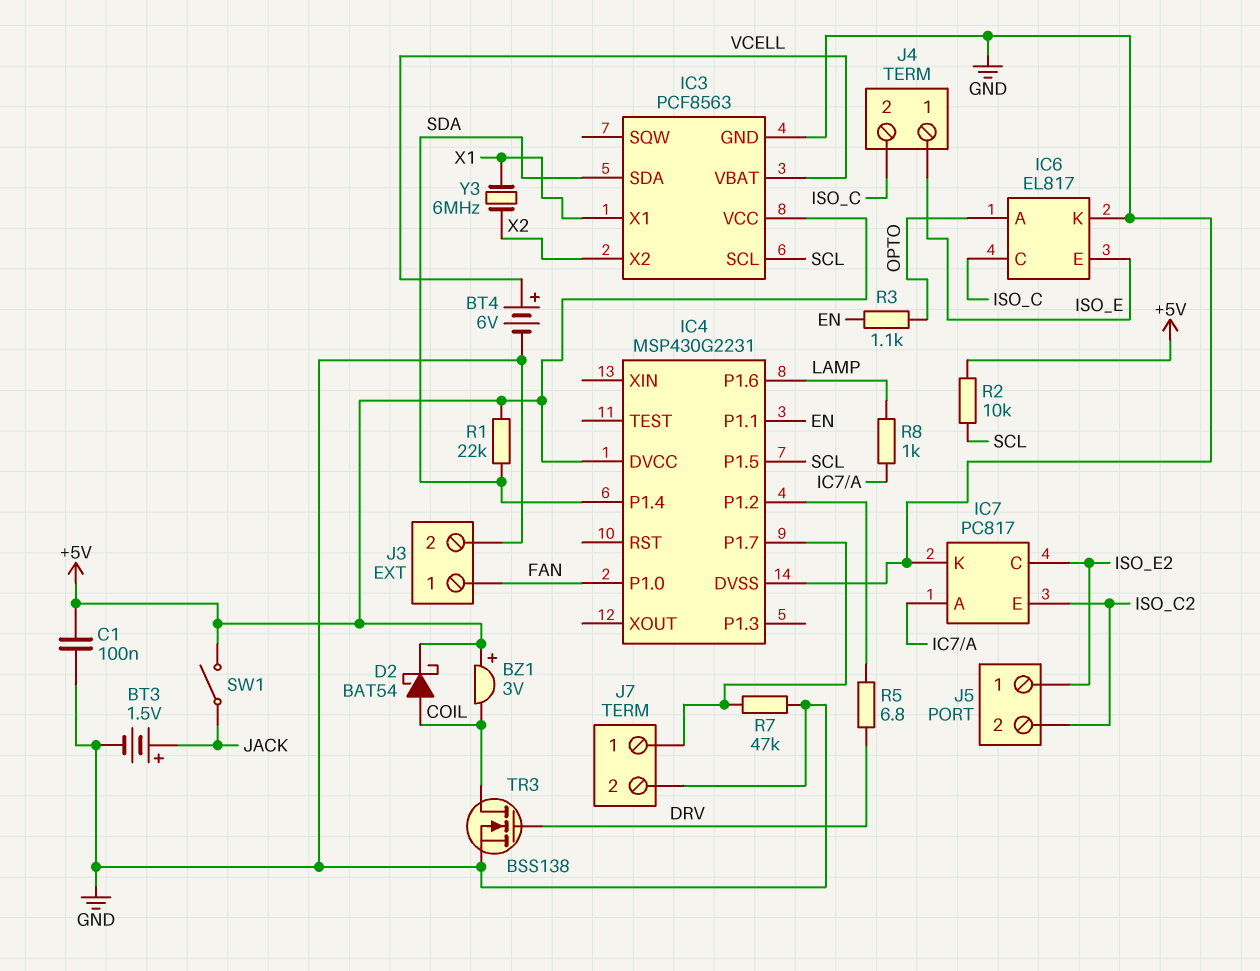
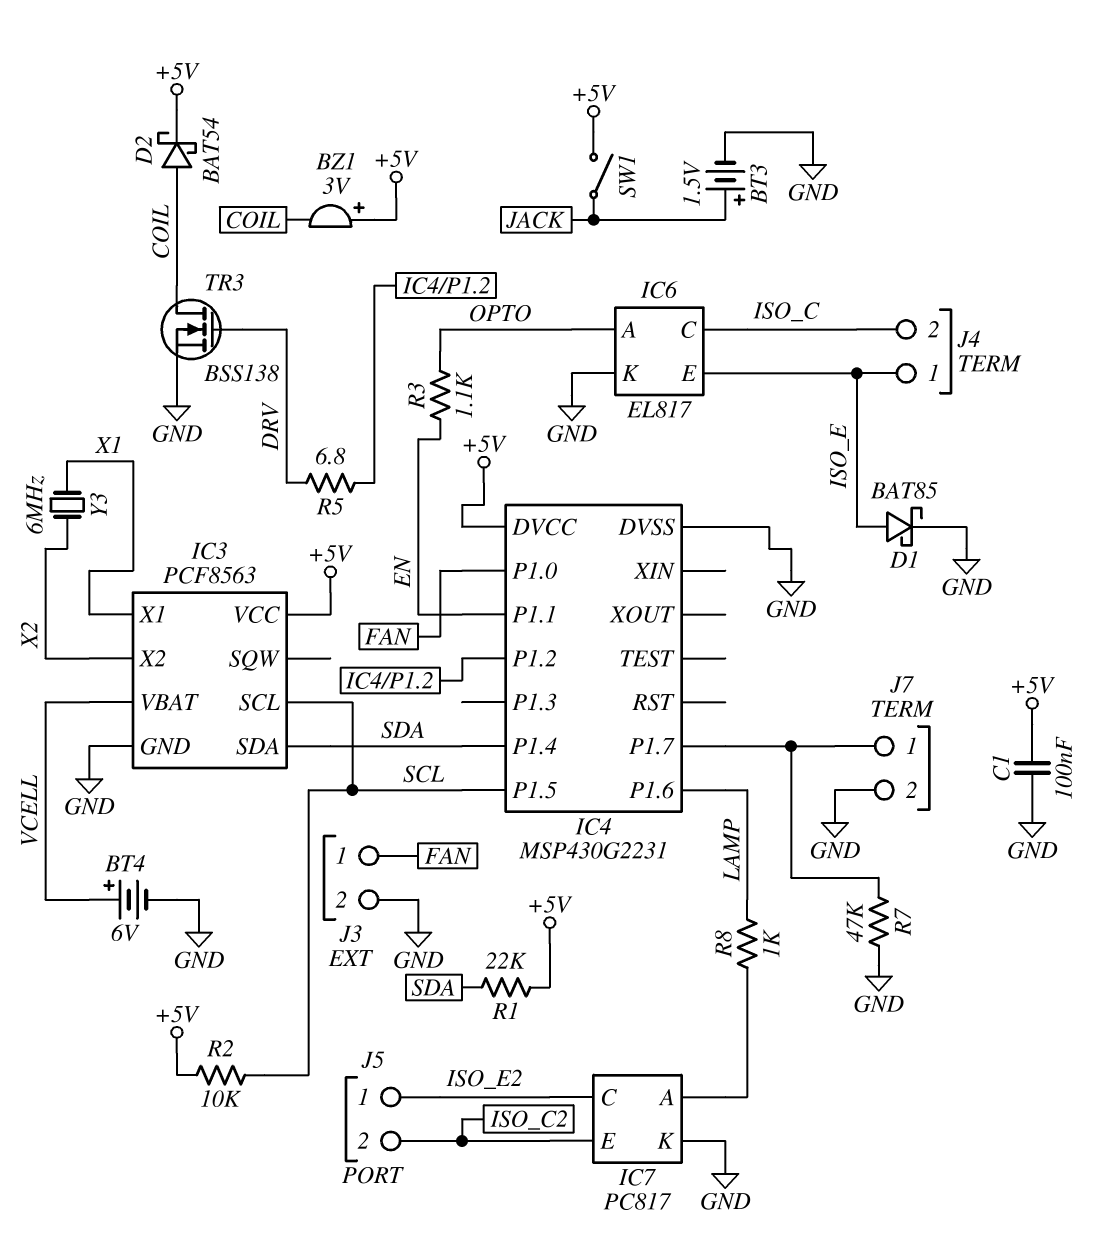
D1: none -> schottky BAT85 (A ISO_E, K GND)

